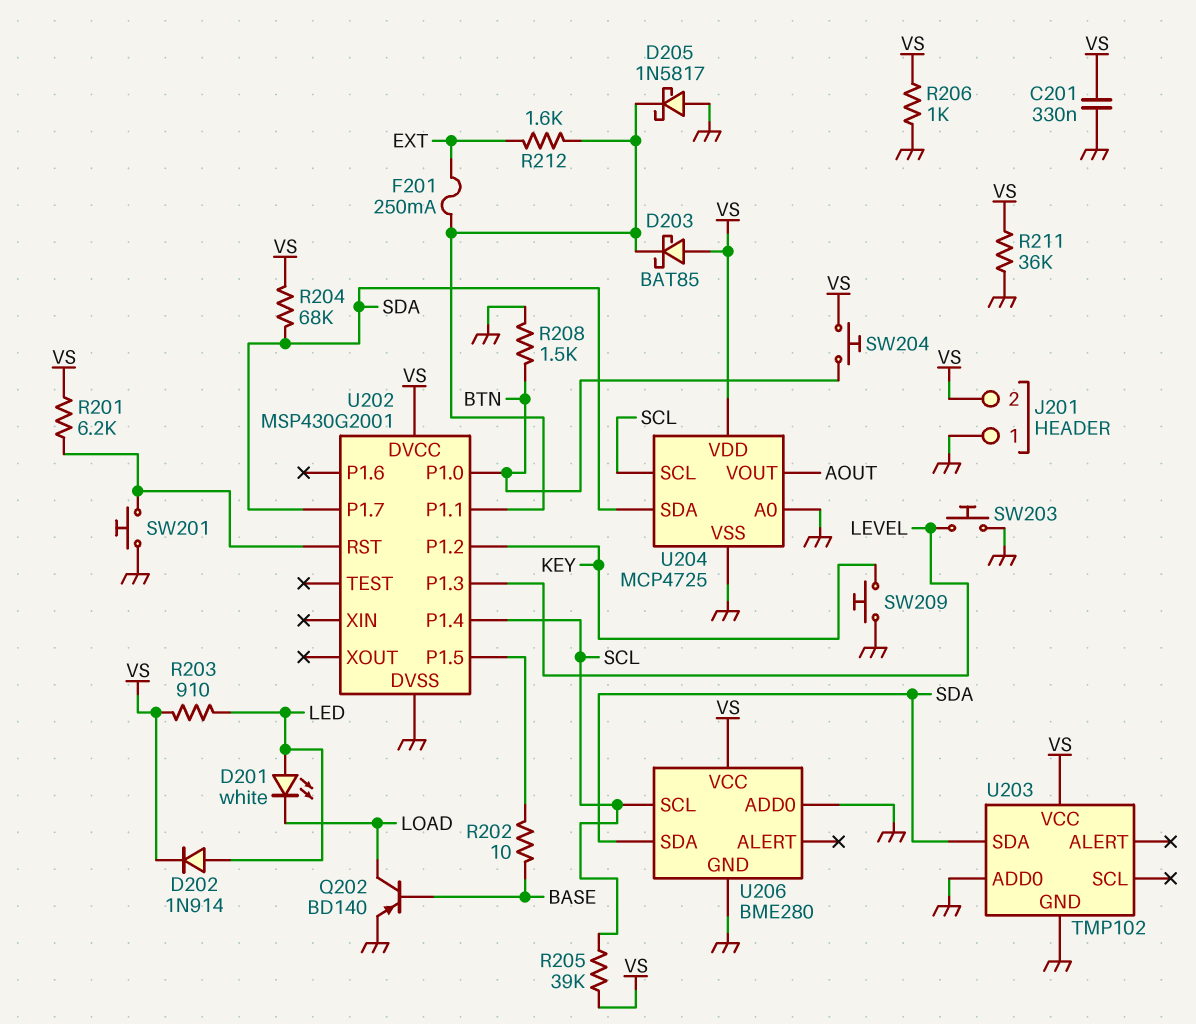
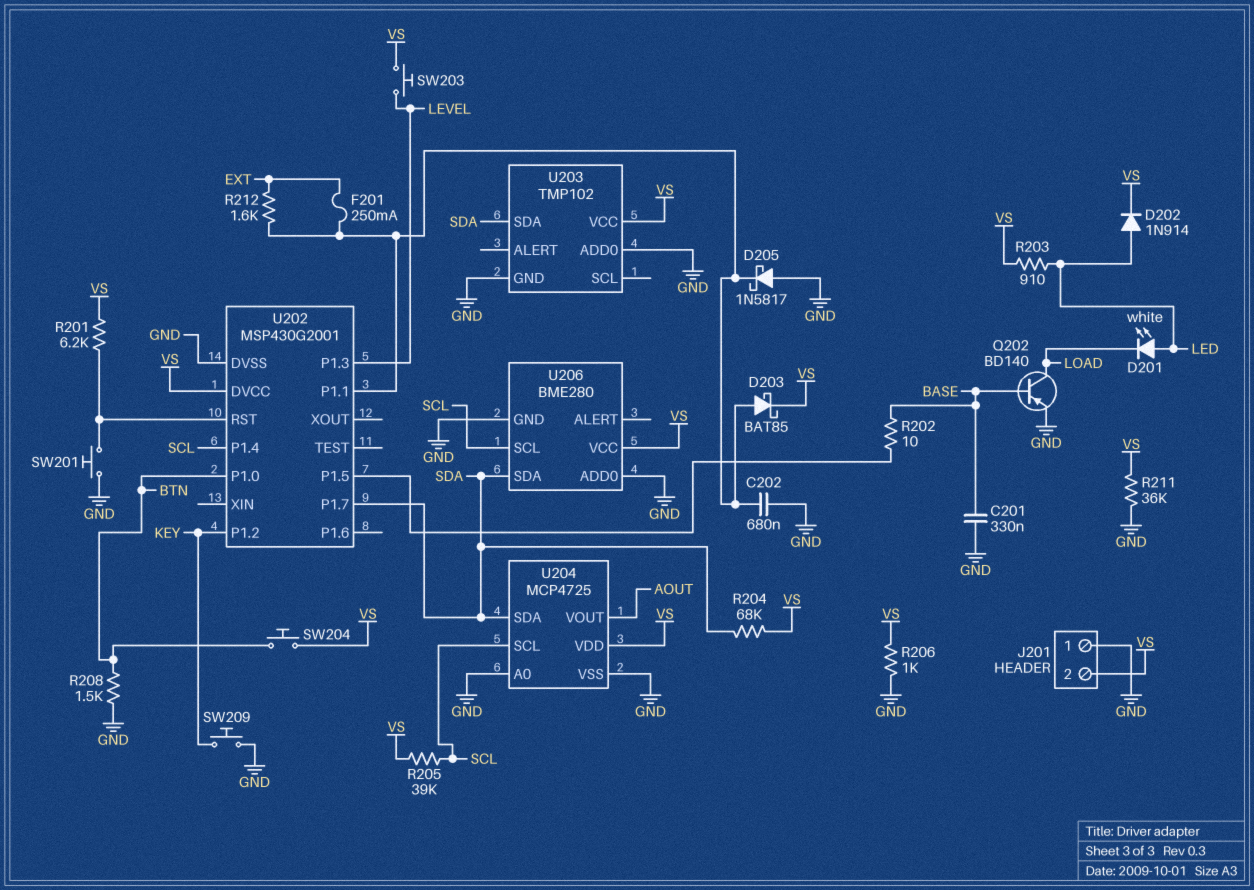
C201: 330nF (GND, VS) -> 330nF (BASE, GND)
C202: none -> 680nF (GND, U202/P1.1)
D203: schottky BAT85 (A VS, K U202/P1.1) -> schottky BAT85 (A U202/P1.1, K VS)
SW203: button (GND, LEVEL) -> button (LEVEL, VS)

